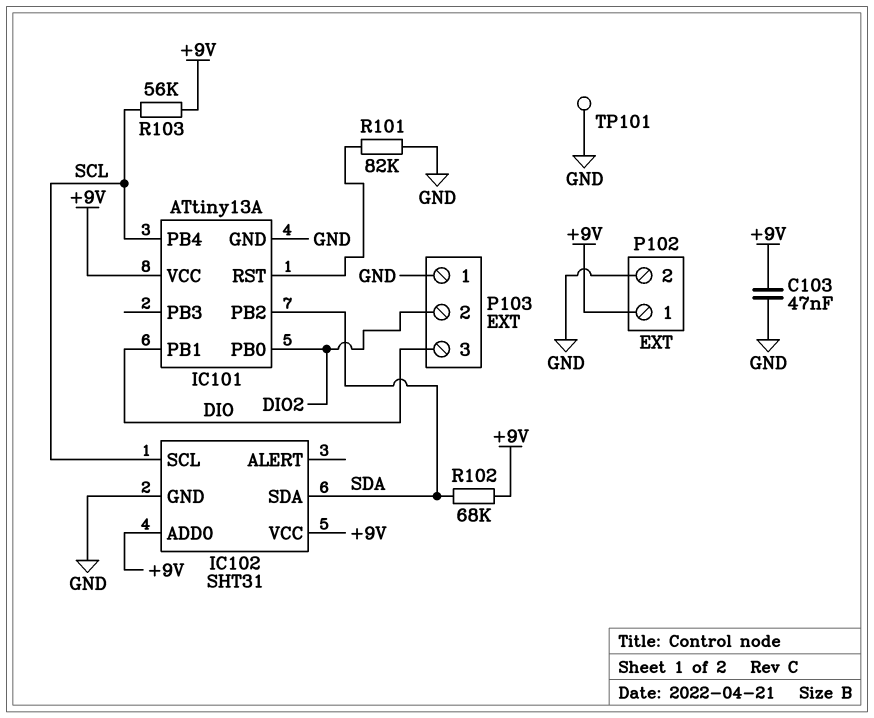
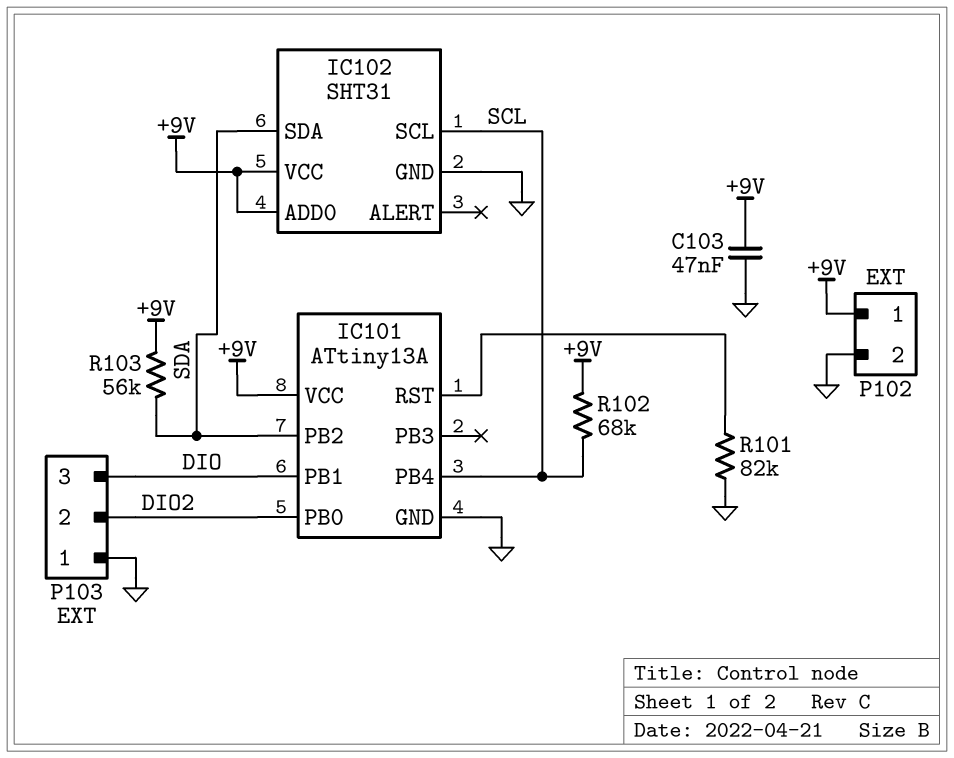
R102: 68k (+9V, SDA) -> 68k (+9V, SCL)
R103: 56k (+9V, SCL) -> 56k (+9V, SDA)
TP101: test point (GND) -> none

